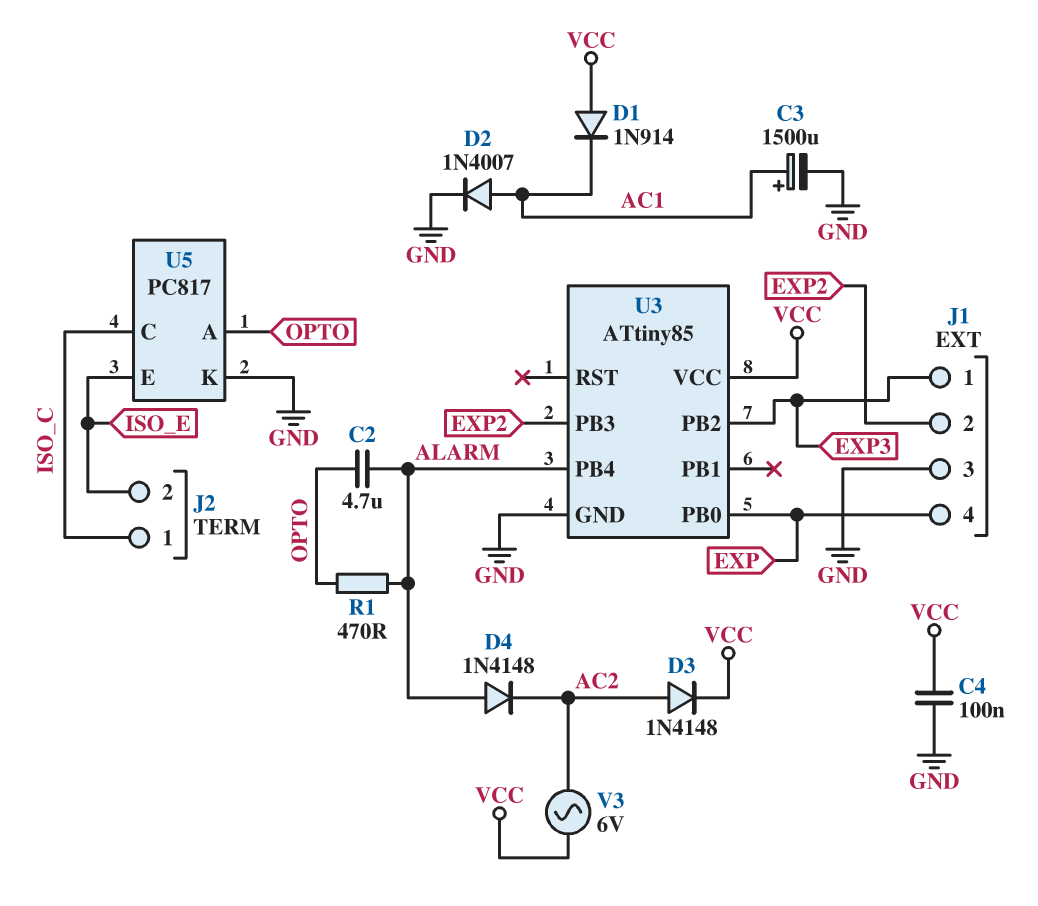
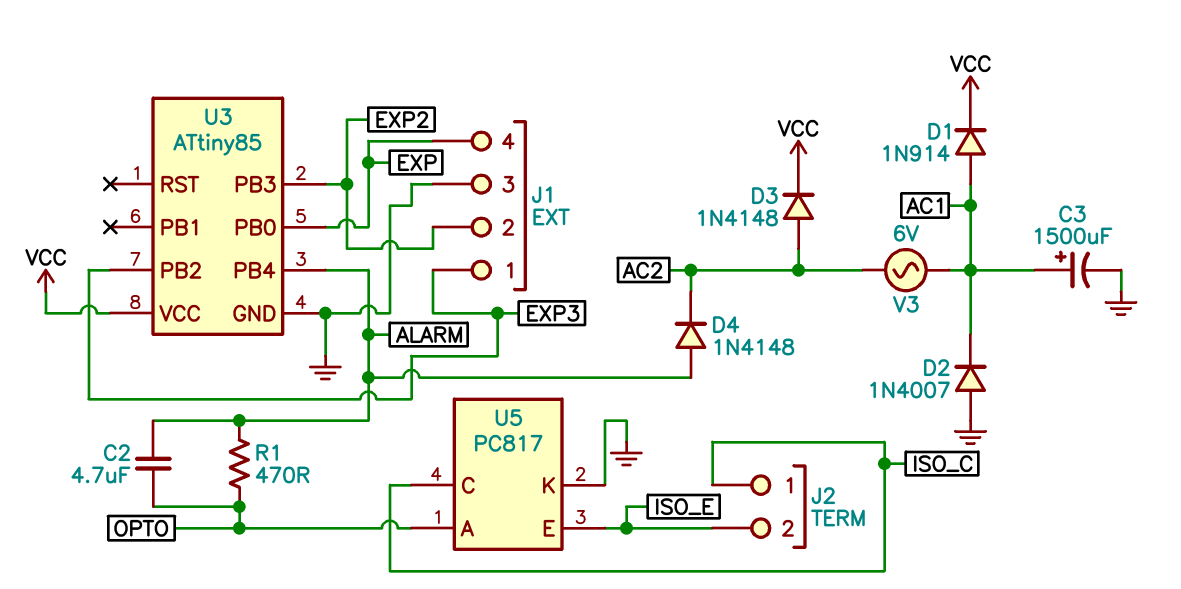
C4: 100nF (GND, VCC) -> none
D1: diode 1N914 (A VCC, K AC1) -> diode 1N914 (A AC1, K VCC)
D2: diode 1N4007 (A AC1, K GND) -> diode 1N4007 (A GND, K AC1)
V3: AC 6V (AC2, VCC) -> AC 6V (AC1, AC2)

